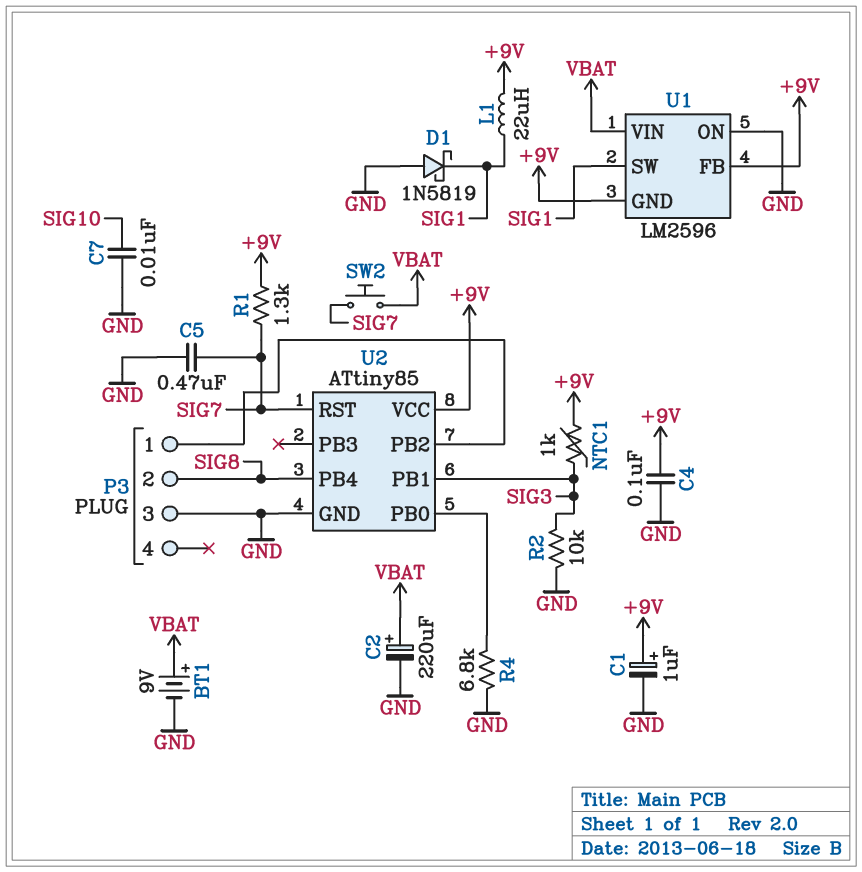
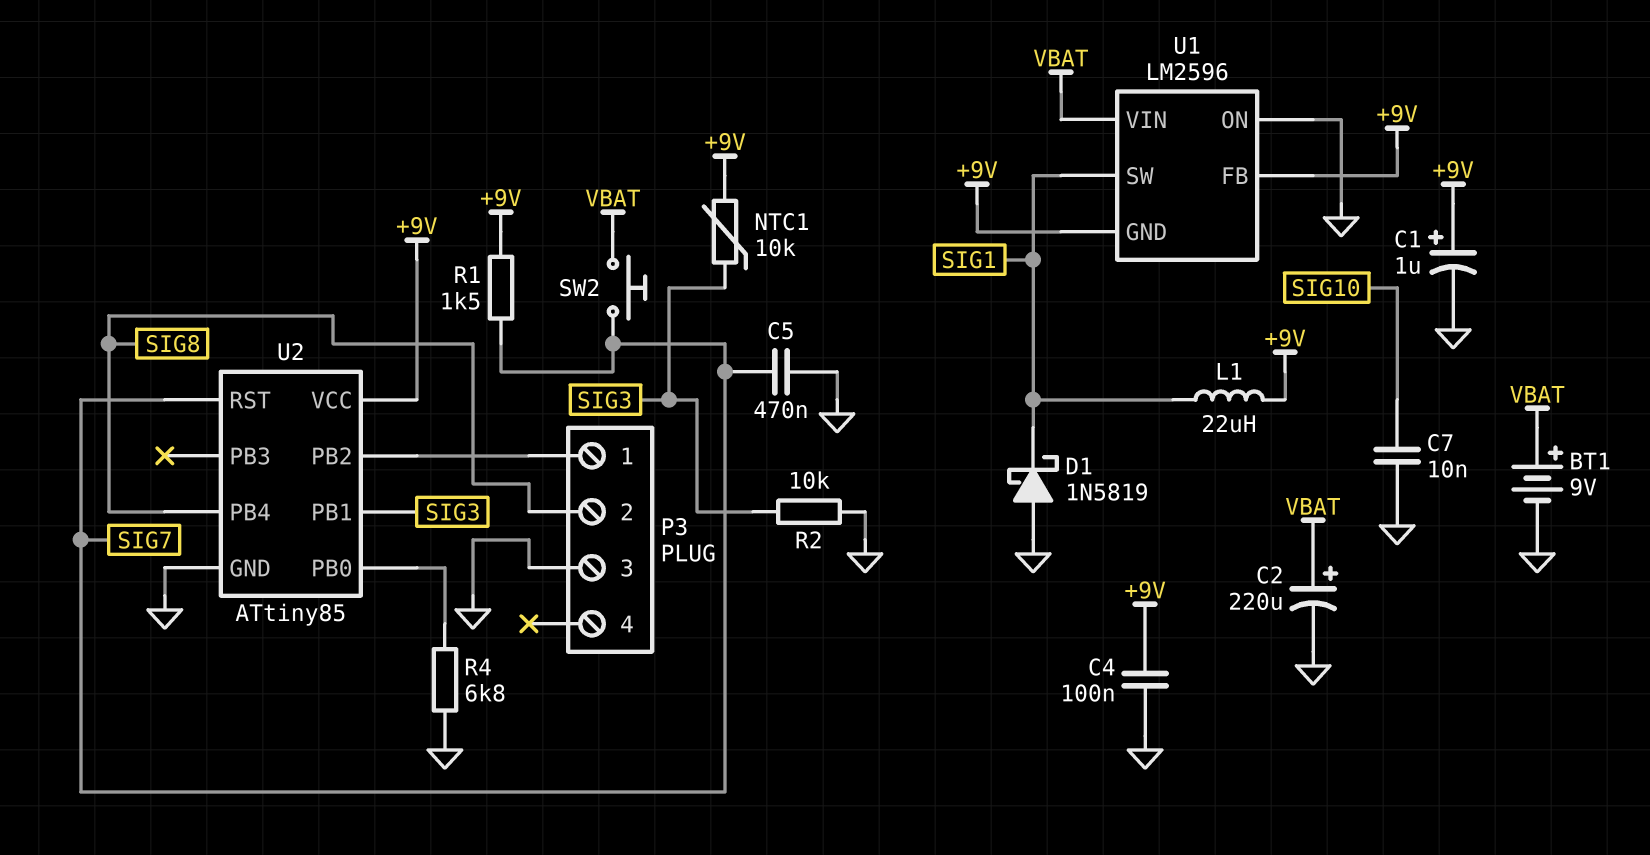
NTC1: 1k (+9V, SIG3) -> 10k (+9V, SIG3)
R1: 1.3k (+9V, SIG7) -> 1.5k (+9V, SIG7)

